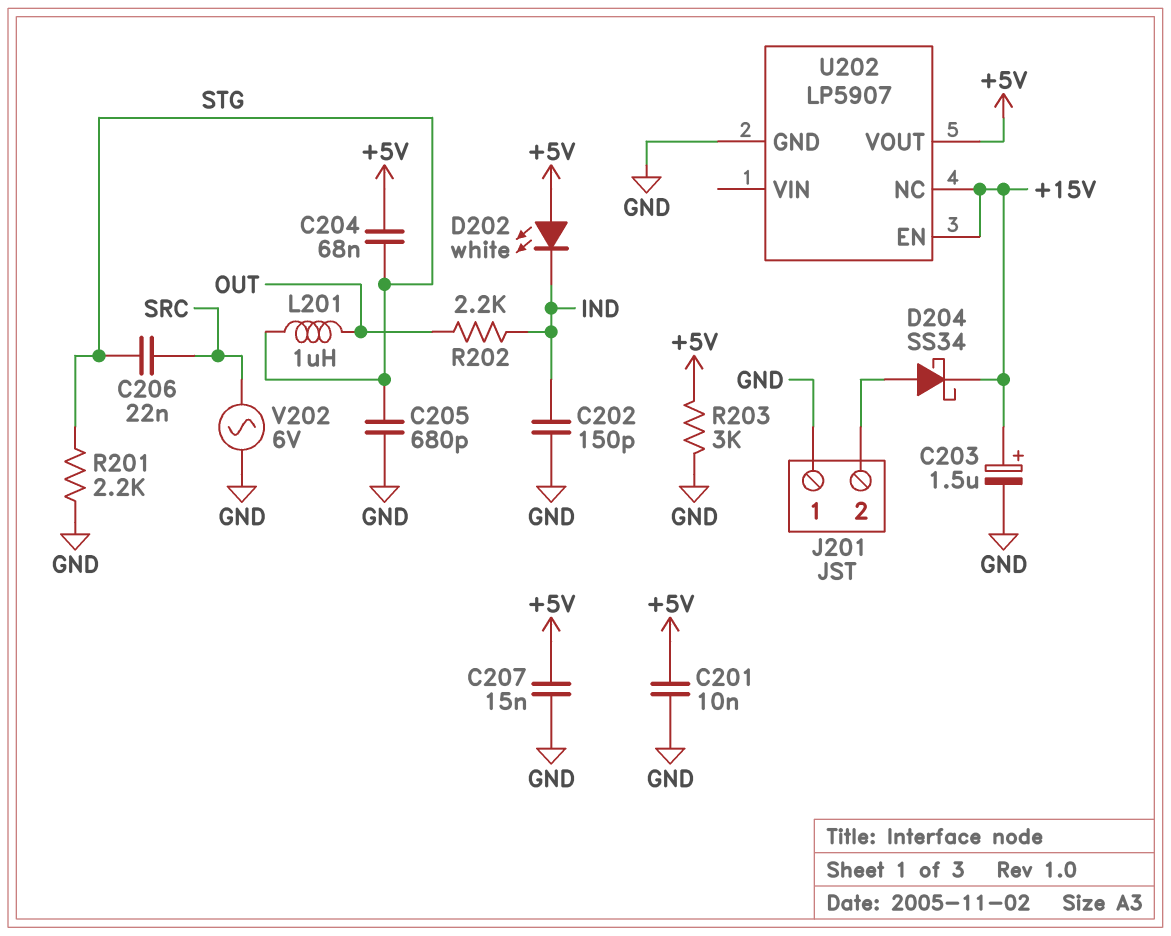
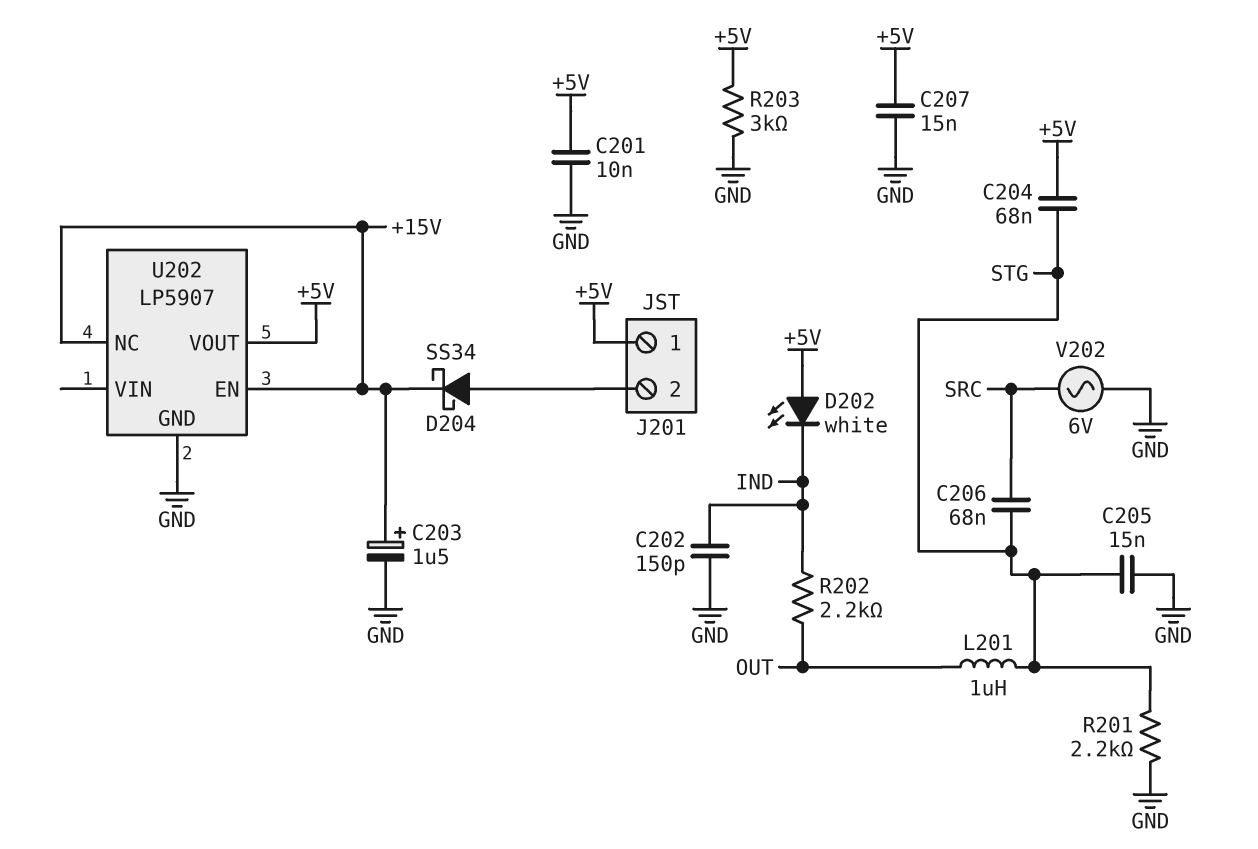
C205: 680pF (GND, STG) -> 15nF (GND, STG)
C206: 22nF (SRC, STG) -> 68nF (SRC, STG)
J201 pin 1: GND -> +5V

